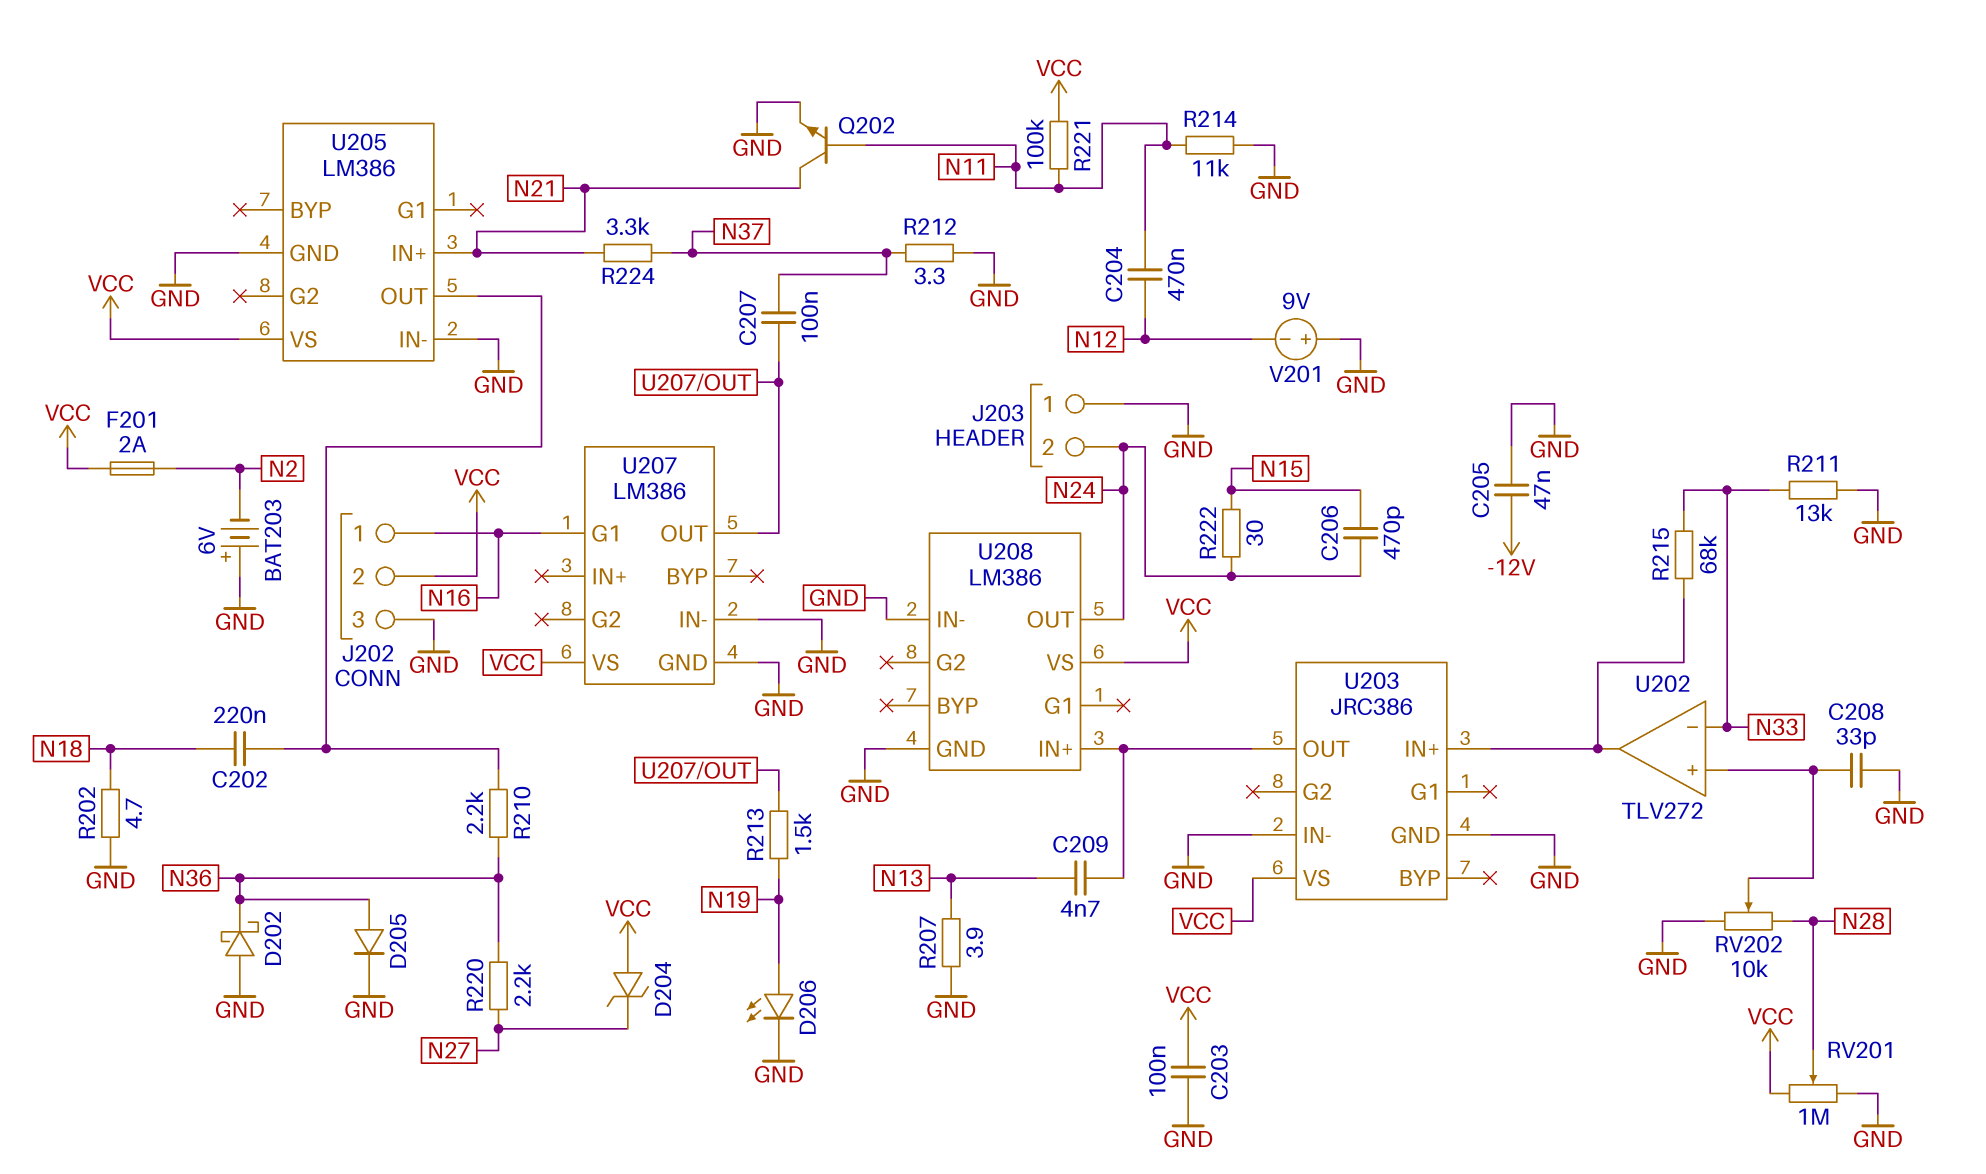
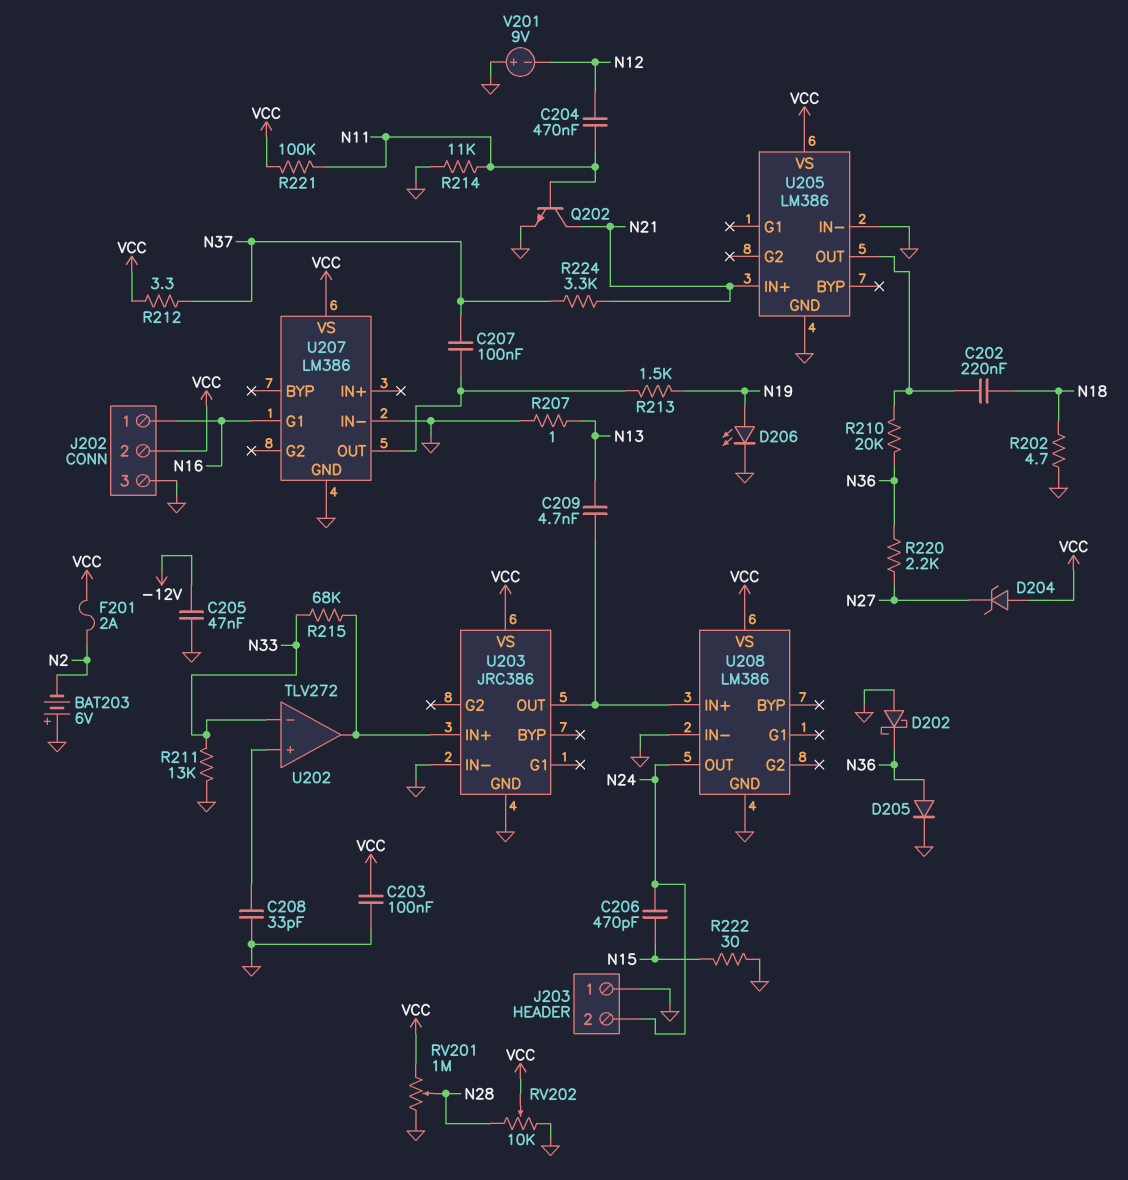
R207: 3.9 (GND, N13) -> 1 (GND, N13)
R210: 2.2k (N36, U205/OUT) -> 20k (N36, U205/OUT)
R212: 3.3 (GND, N37) -> 3.3 (N37, VCC)
R222: 30 (N15, N24) -> 30 (GND, N15)
RV202: 10k (GND, N28, wiper U202/in+) -> 10k (GND, N28, wiper VCC)

